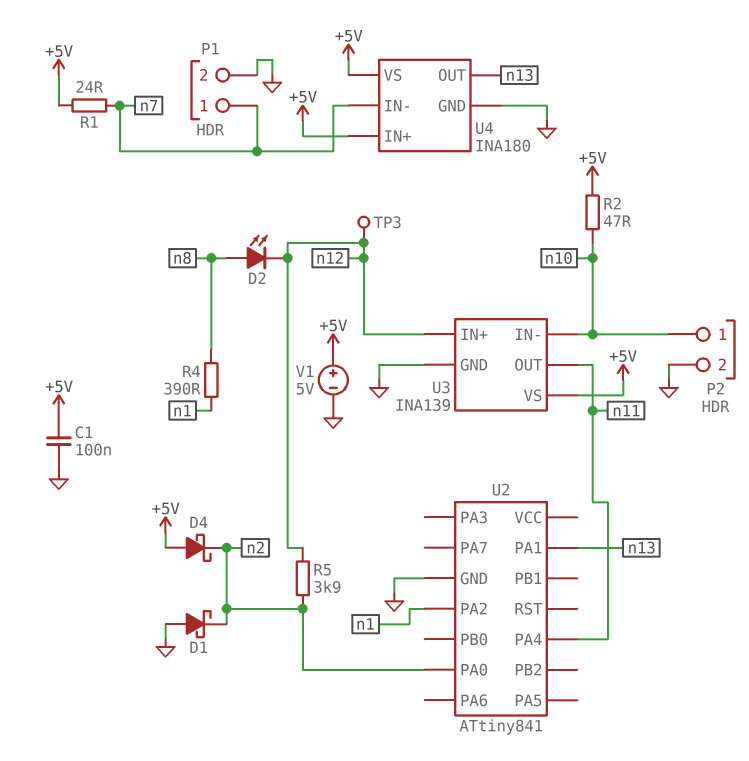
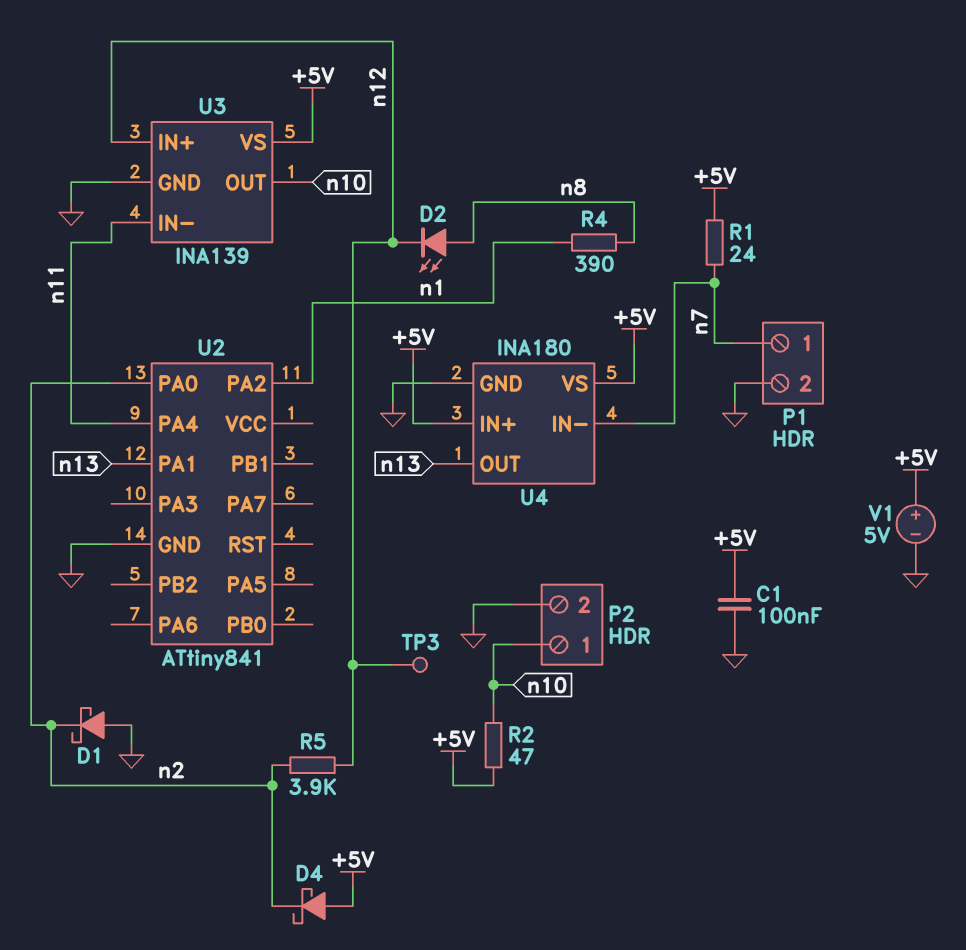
U3 pin IN-: n10 -> n11
U3 pin OUT: n11 -> n10

